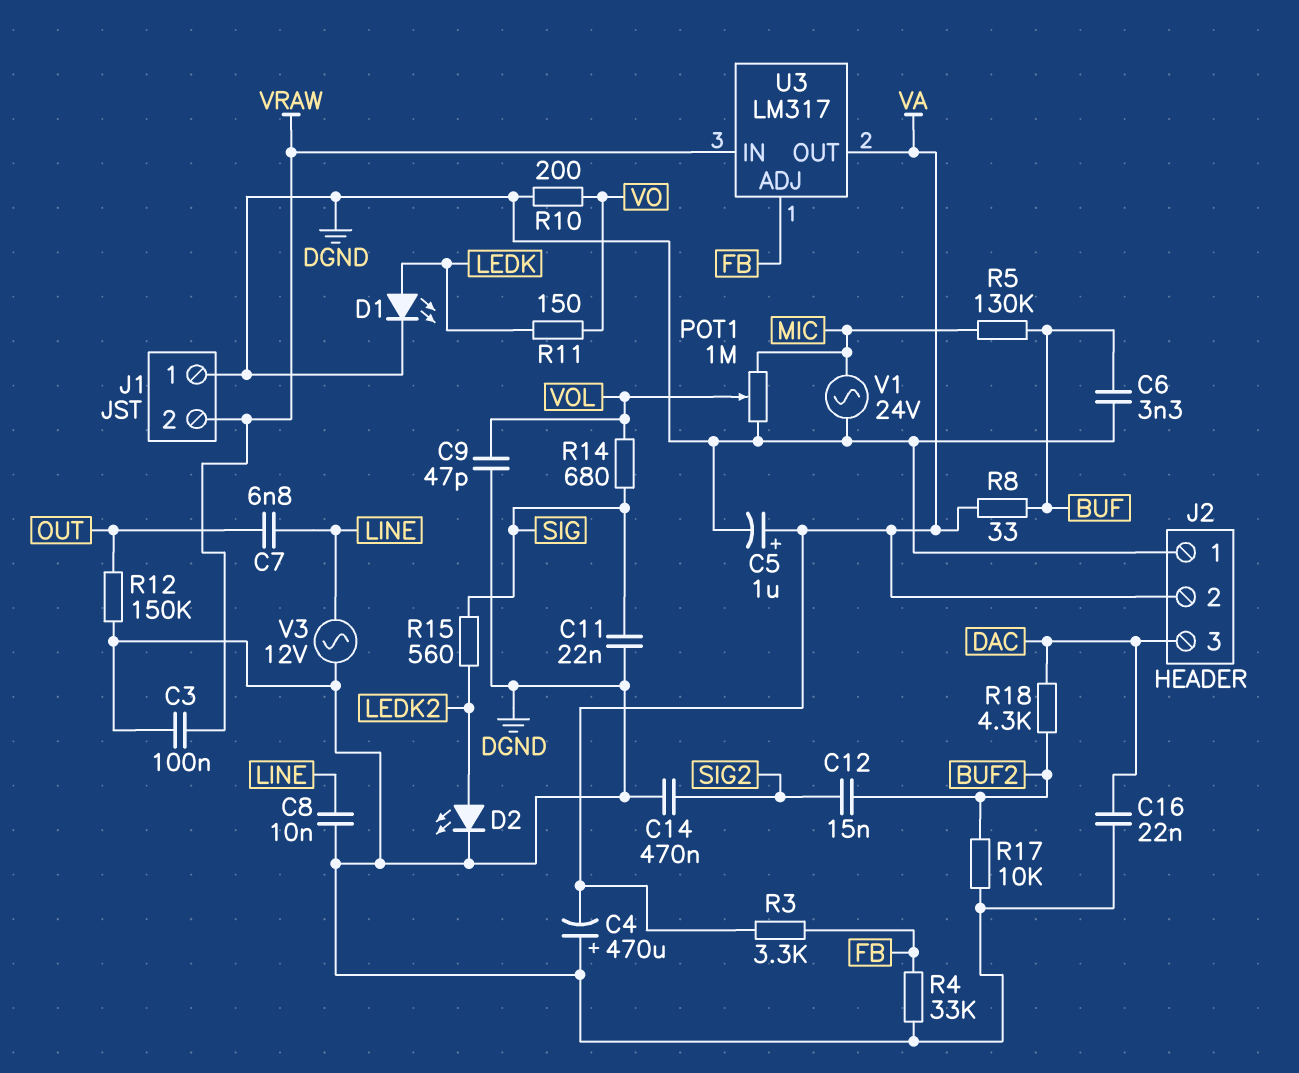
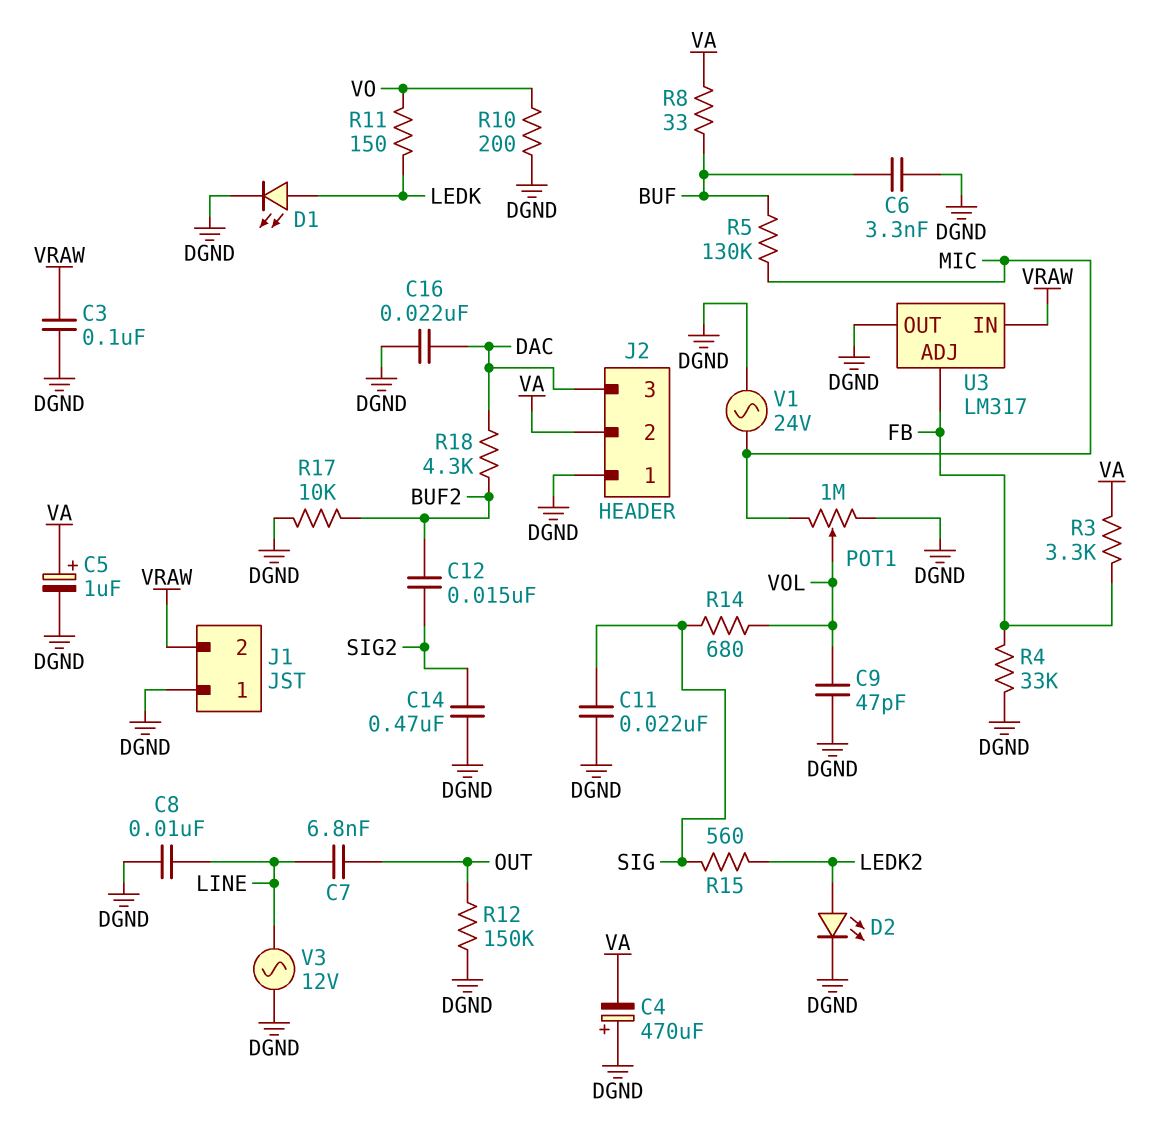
U3 pin OUT: VA -> DGND

